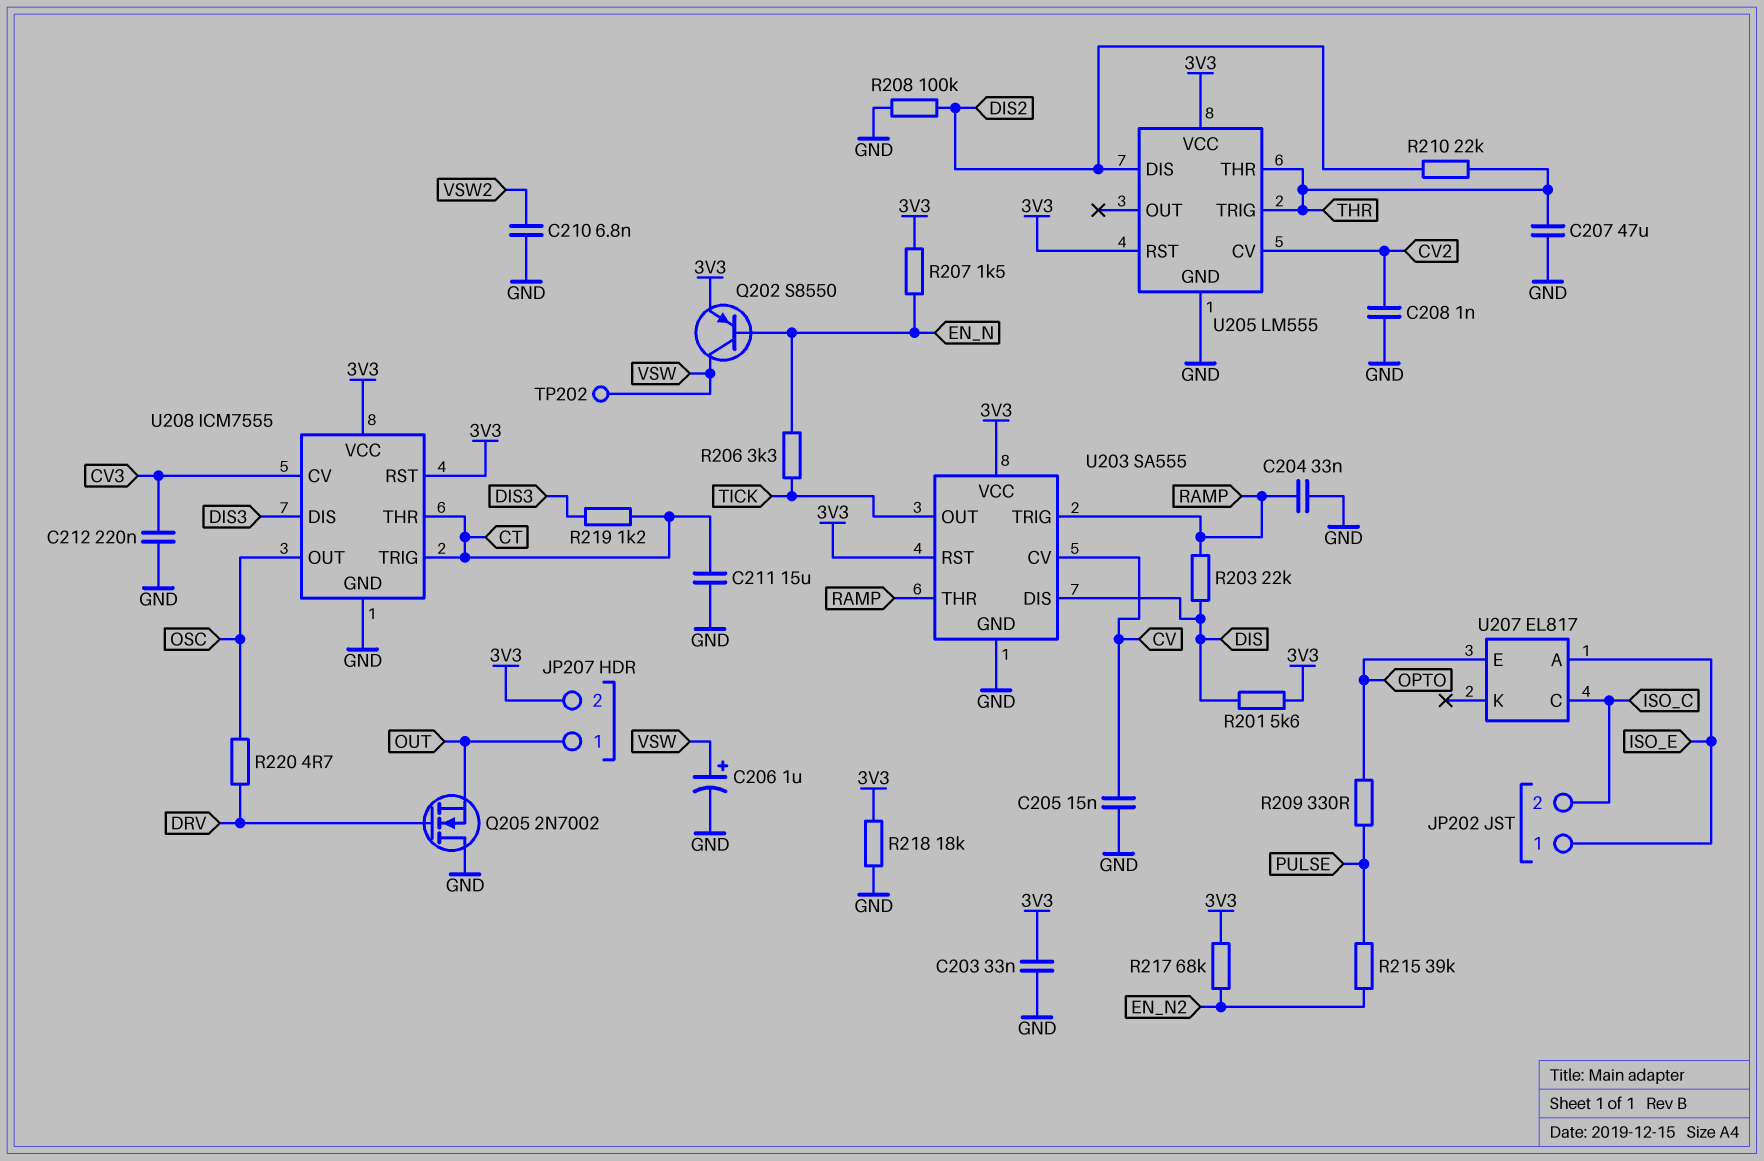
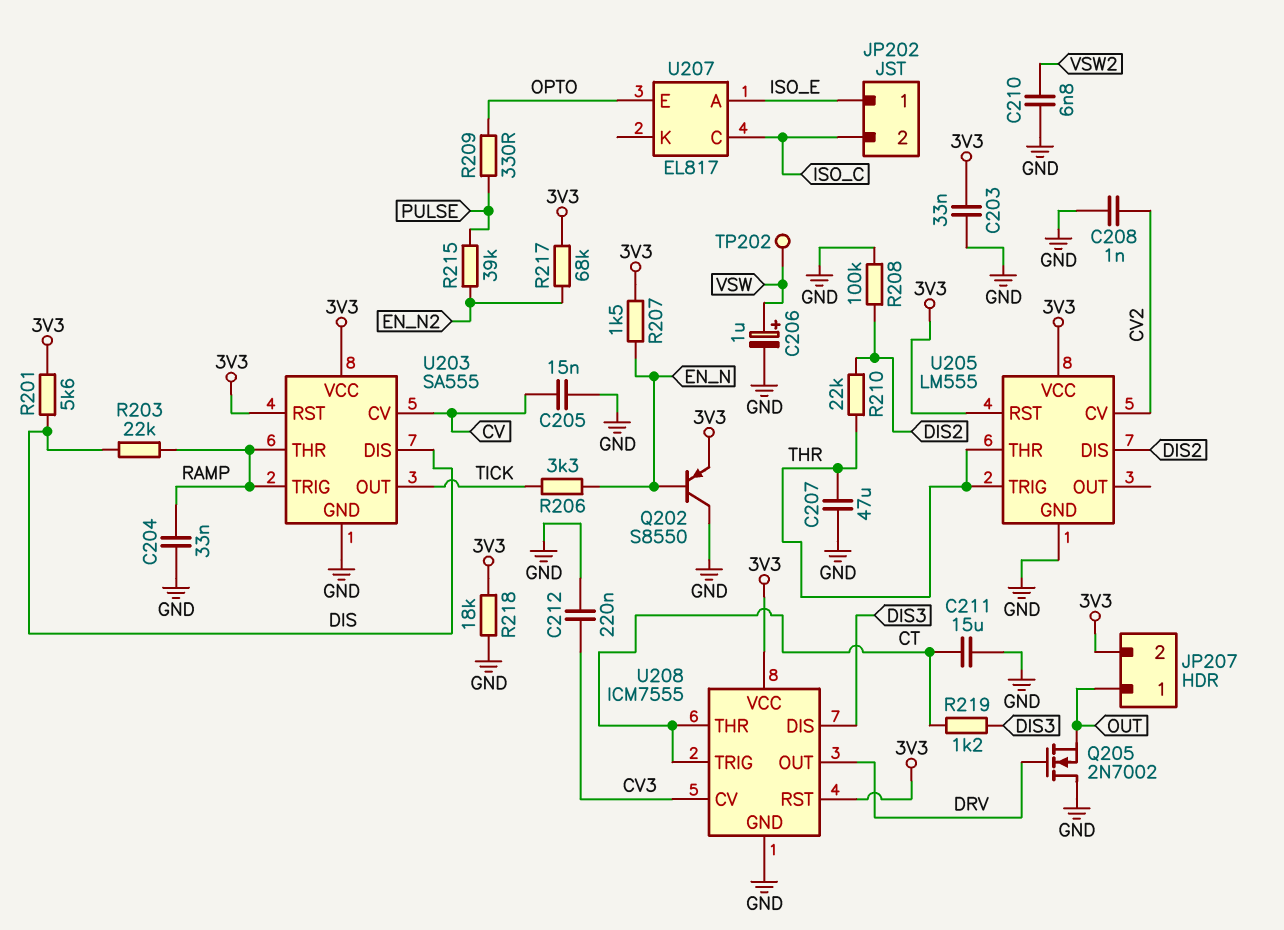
Q202: PNP S8550 (B EN_N, C VSW, E 3V3) -> PNP S8550 (B EN_N, C GND, E 3V3)
R220: 4.7 (DRV, OSC) -> none
U208 pin OUT: OSC -> DRV

